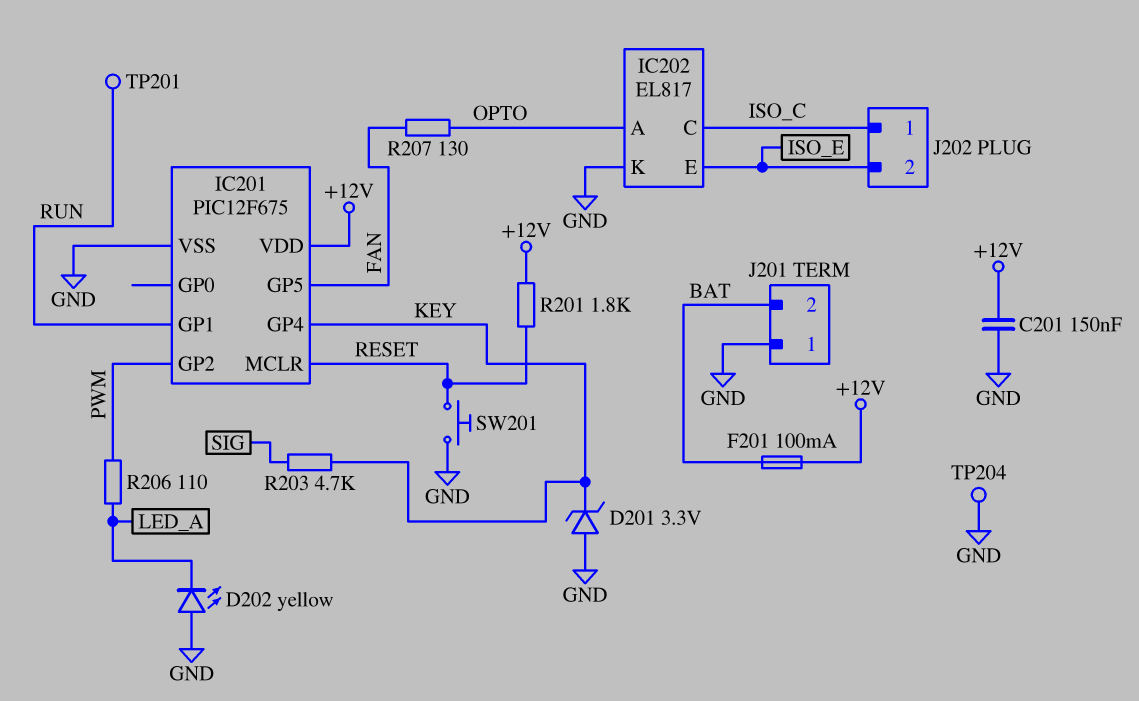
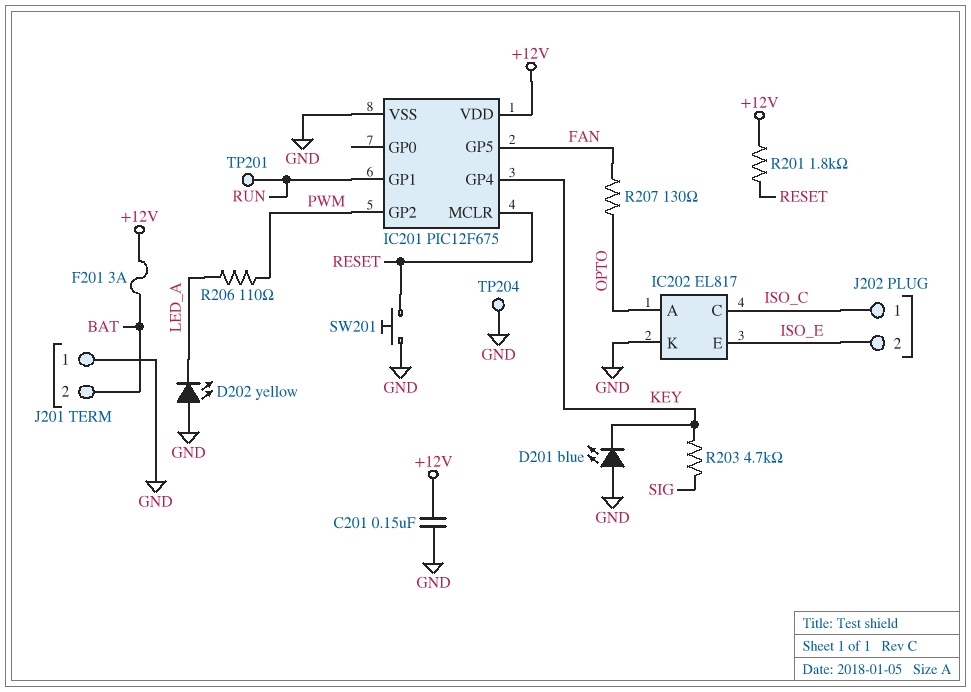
D201: zener 3.3V (A GND, K KEY) -> LED blue (A GND, K KEY)
F201: 100mA (+12V, BAT) -> 3A (+12V, BAT)

